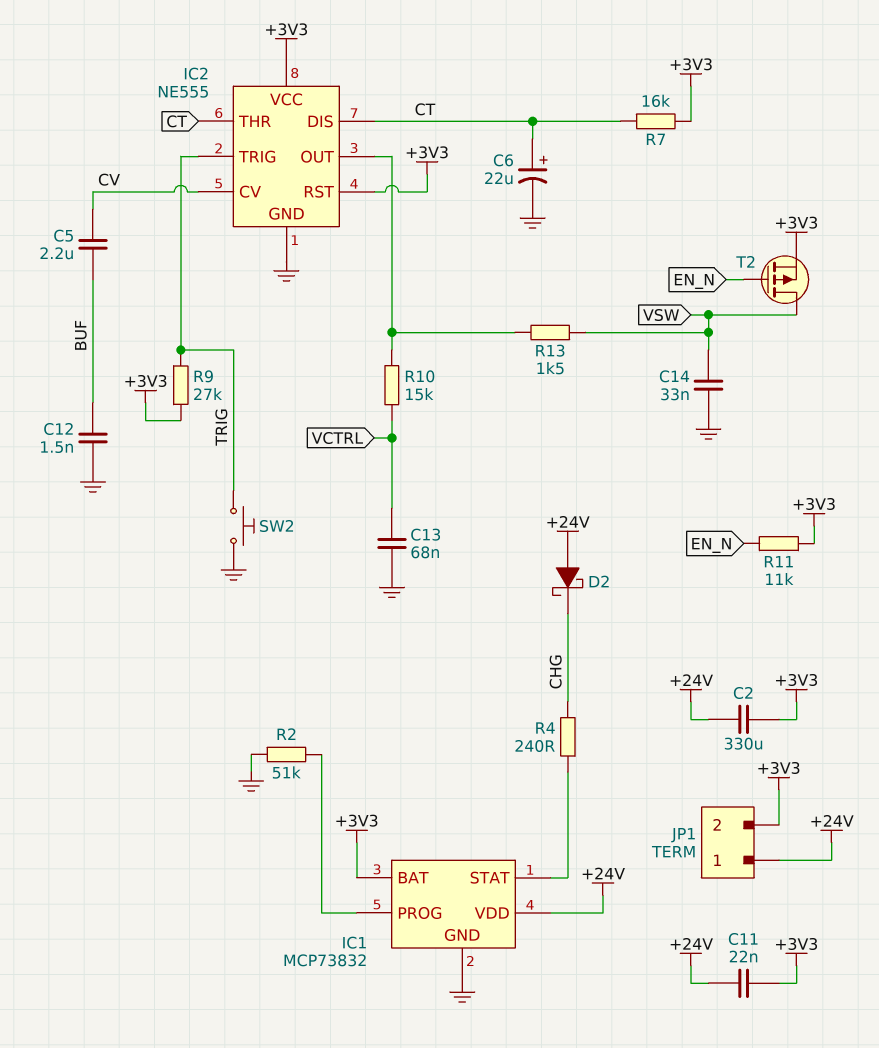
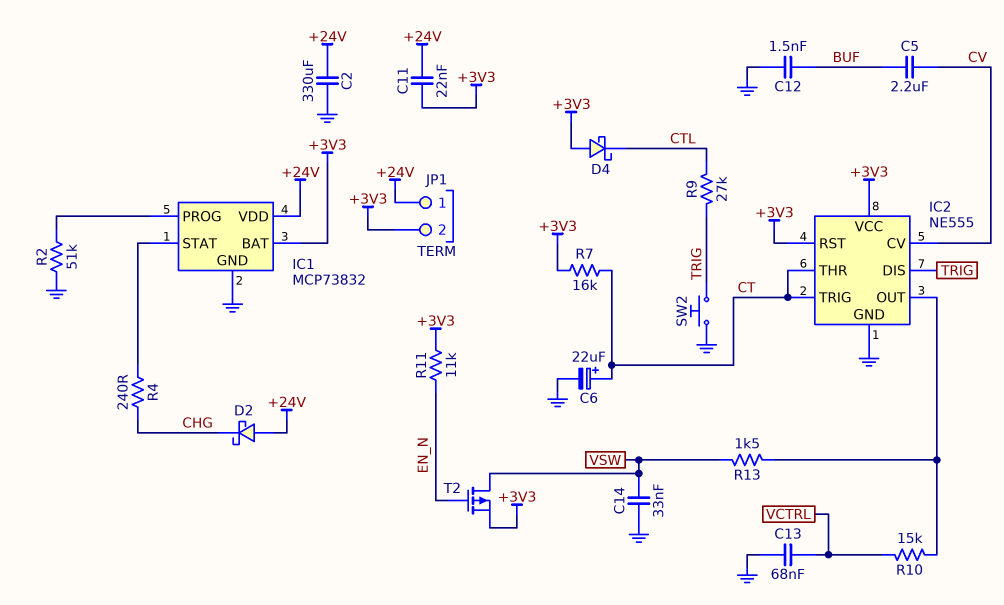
C2: 330uF (+3V3, +24V) -> 330uF (+24V, GND)
D4: none -> schottky (A +3V3, K CTL)
IC2 pin DIS: CT -> TRIG
IC2 pin TRIG: TRIG -> CT
R9: 27k (+3V3, TRIG) -> 27k (CTL, TRIG)

